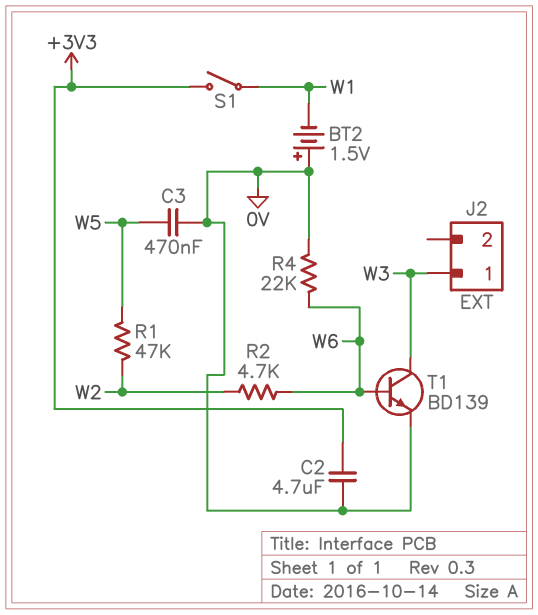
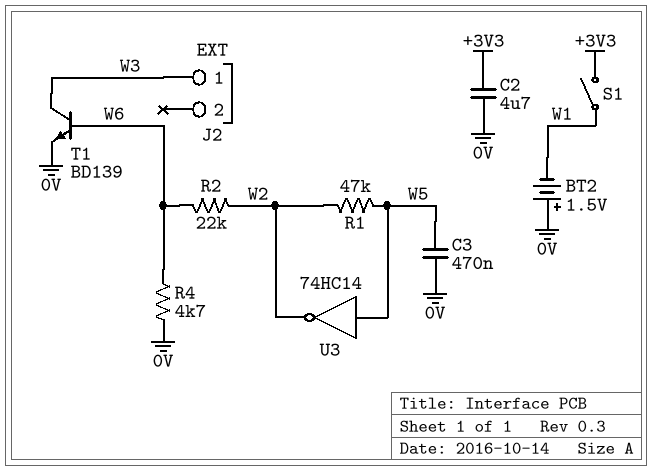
R2: 4.7k (W2, W6) -> 22k (W2, W6)
R4: 22k (0V, W6) -> 4.7k (0V, W6)
U3: none -> NOT 74HC14 (in W5, out W2)

